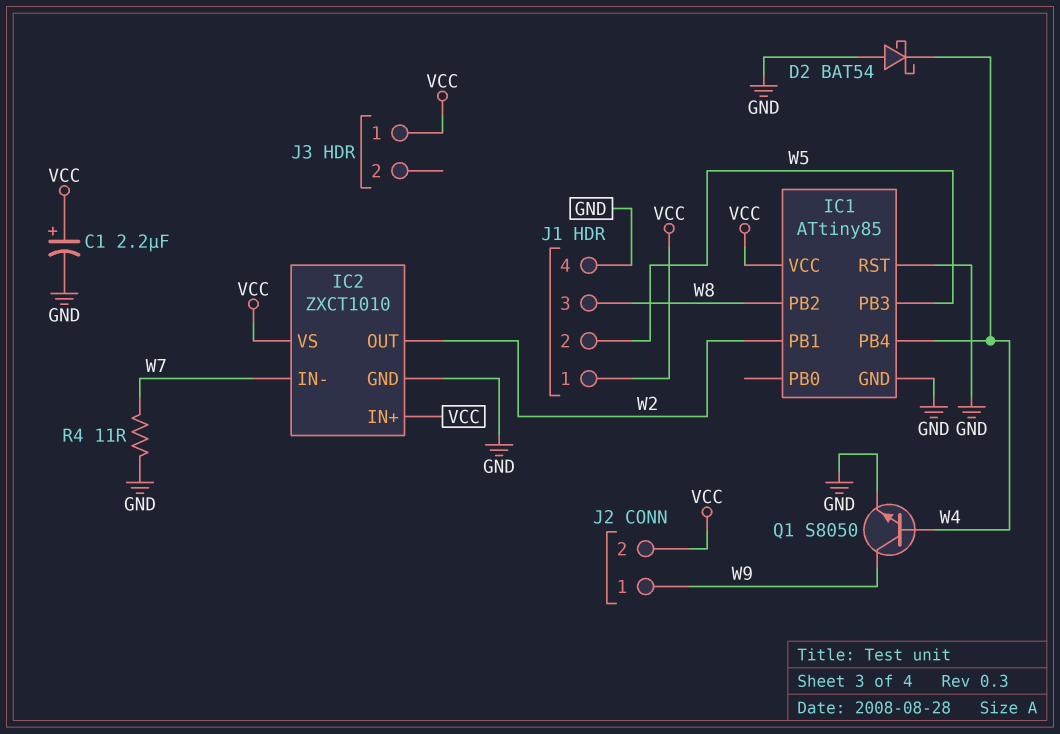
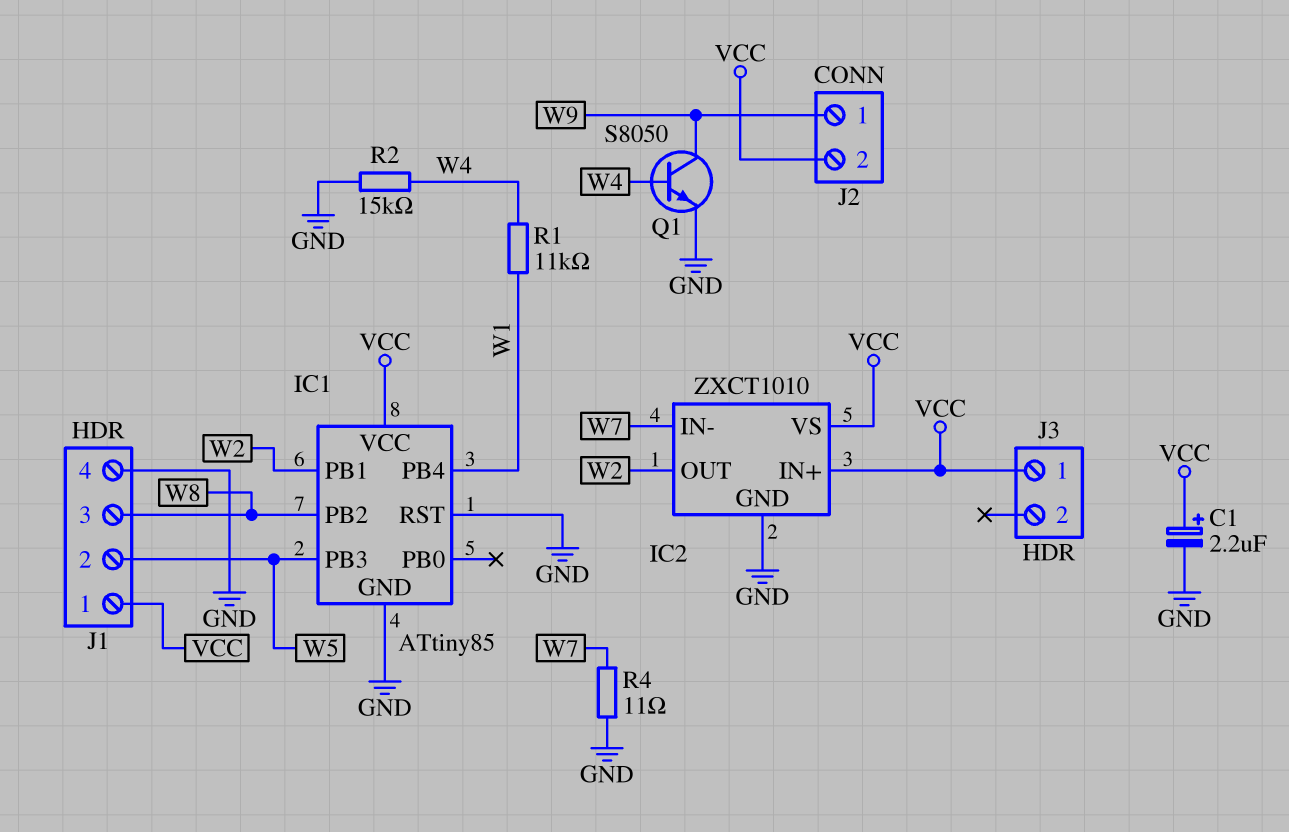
D2: schottky BAT54 (A GND, K W4) -> none
IC1 pin PB4: W4 -> W1
R1: none -> 11k (W1, W4)
R2: none -> 15k (GND, W4)

